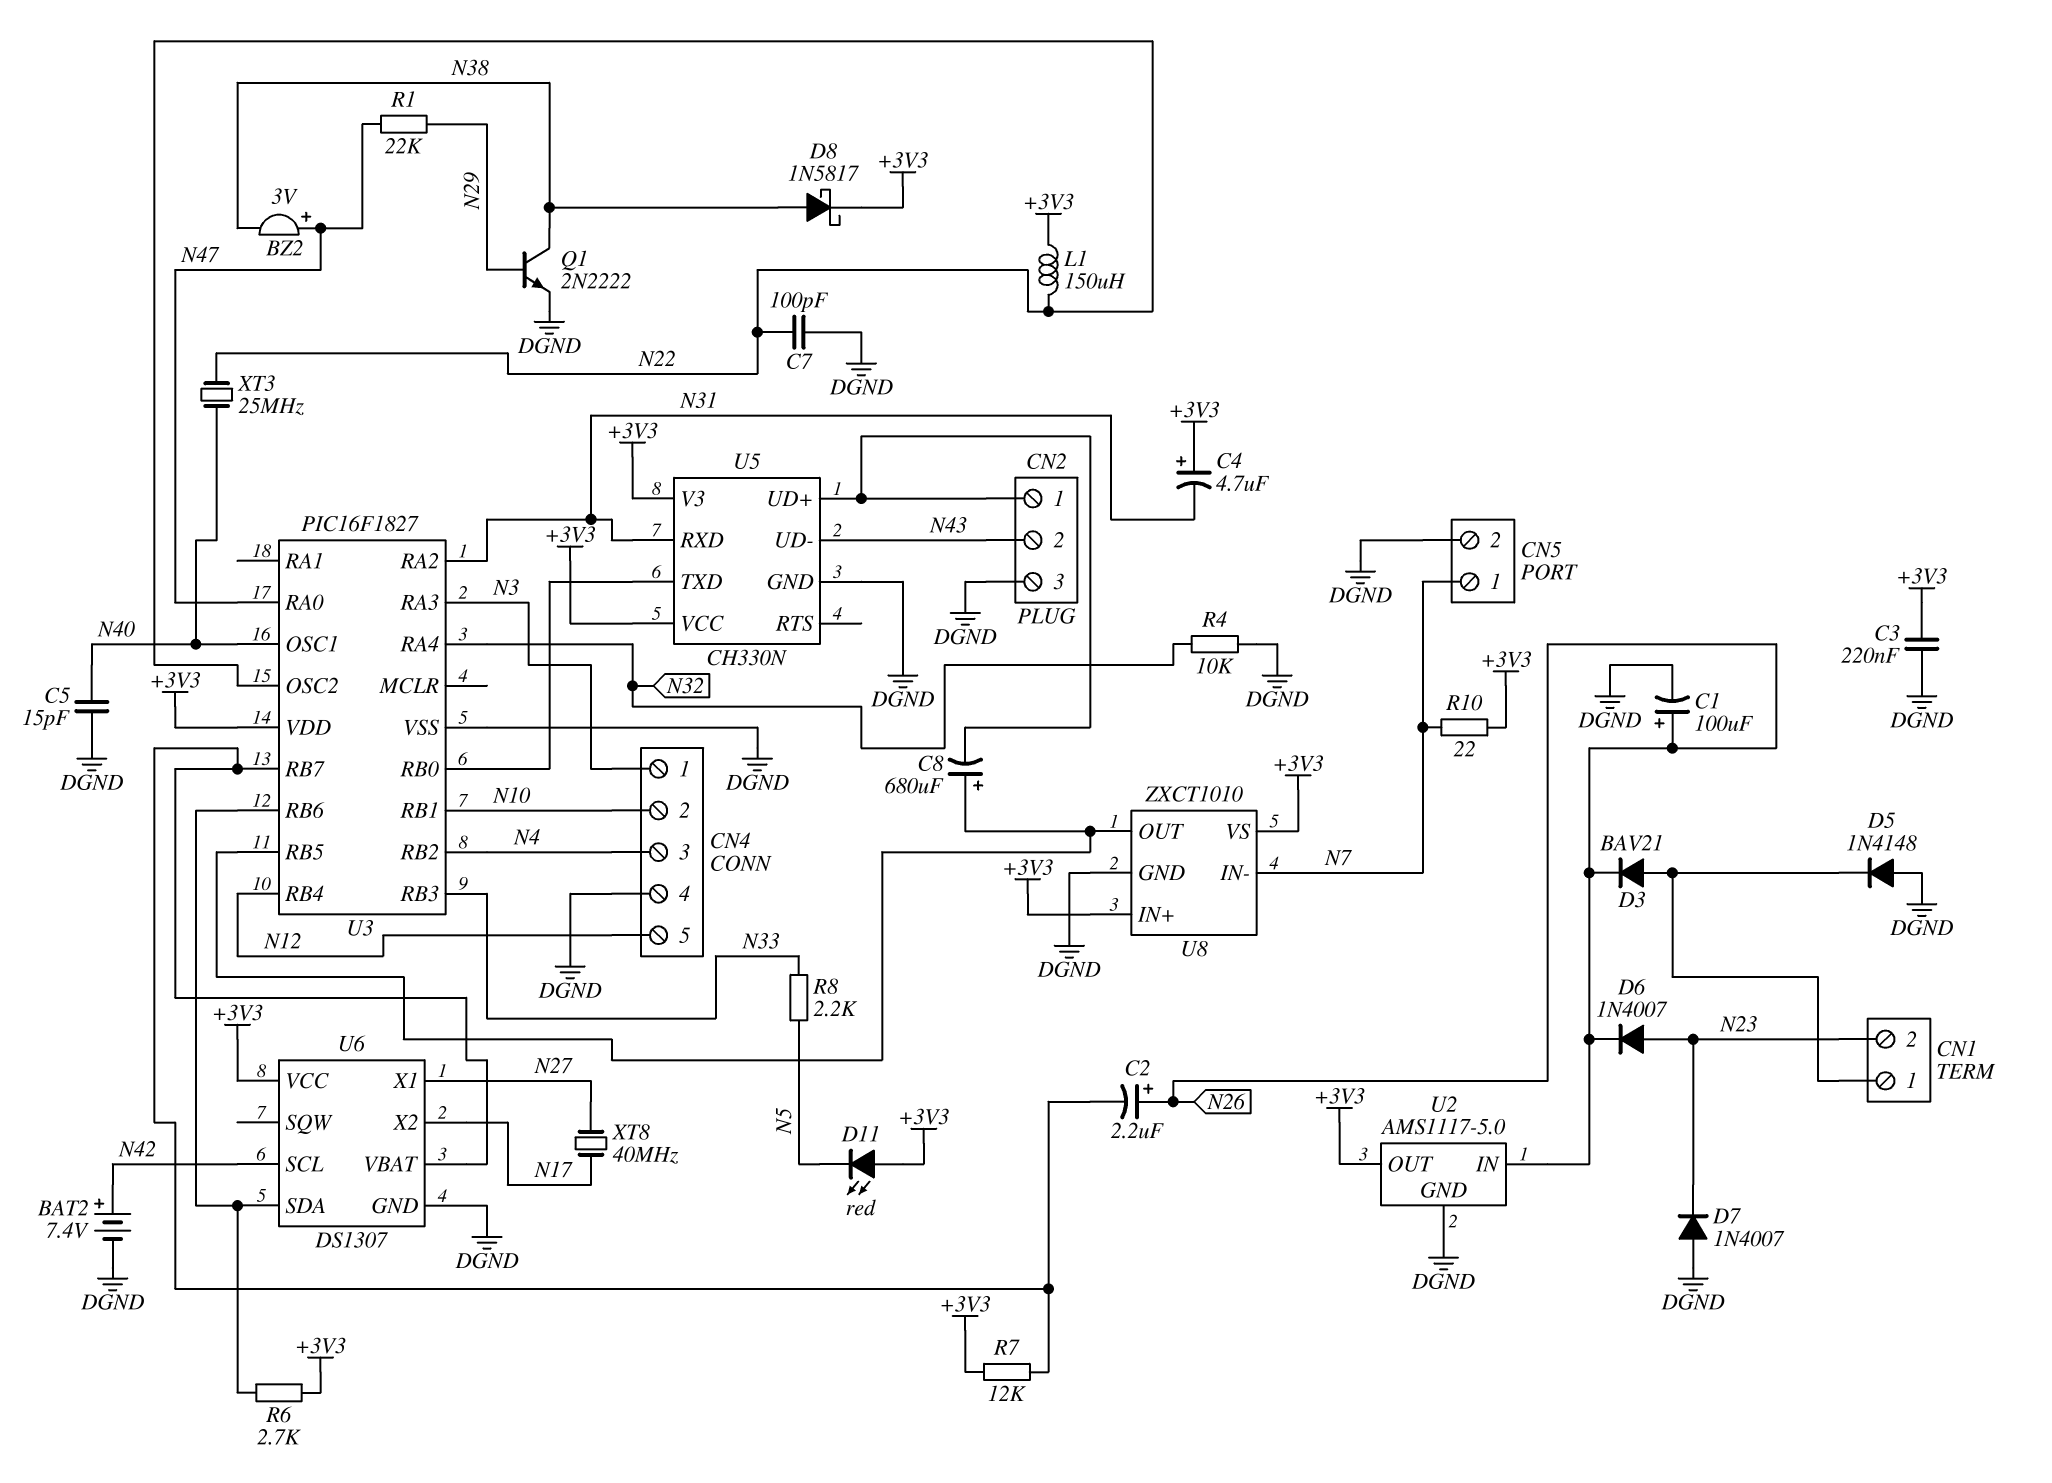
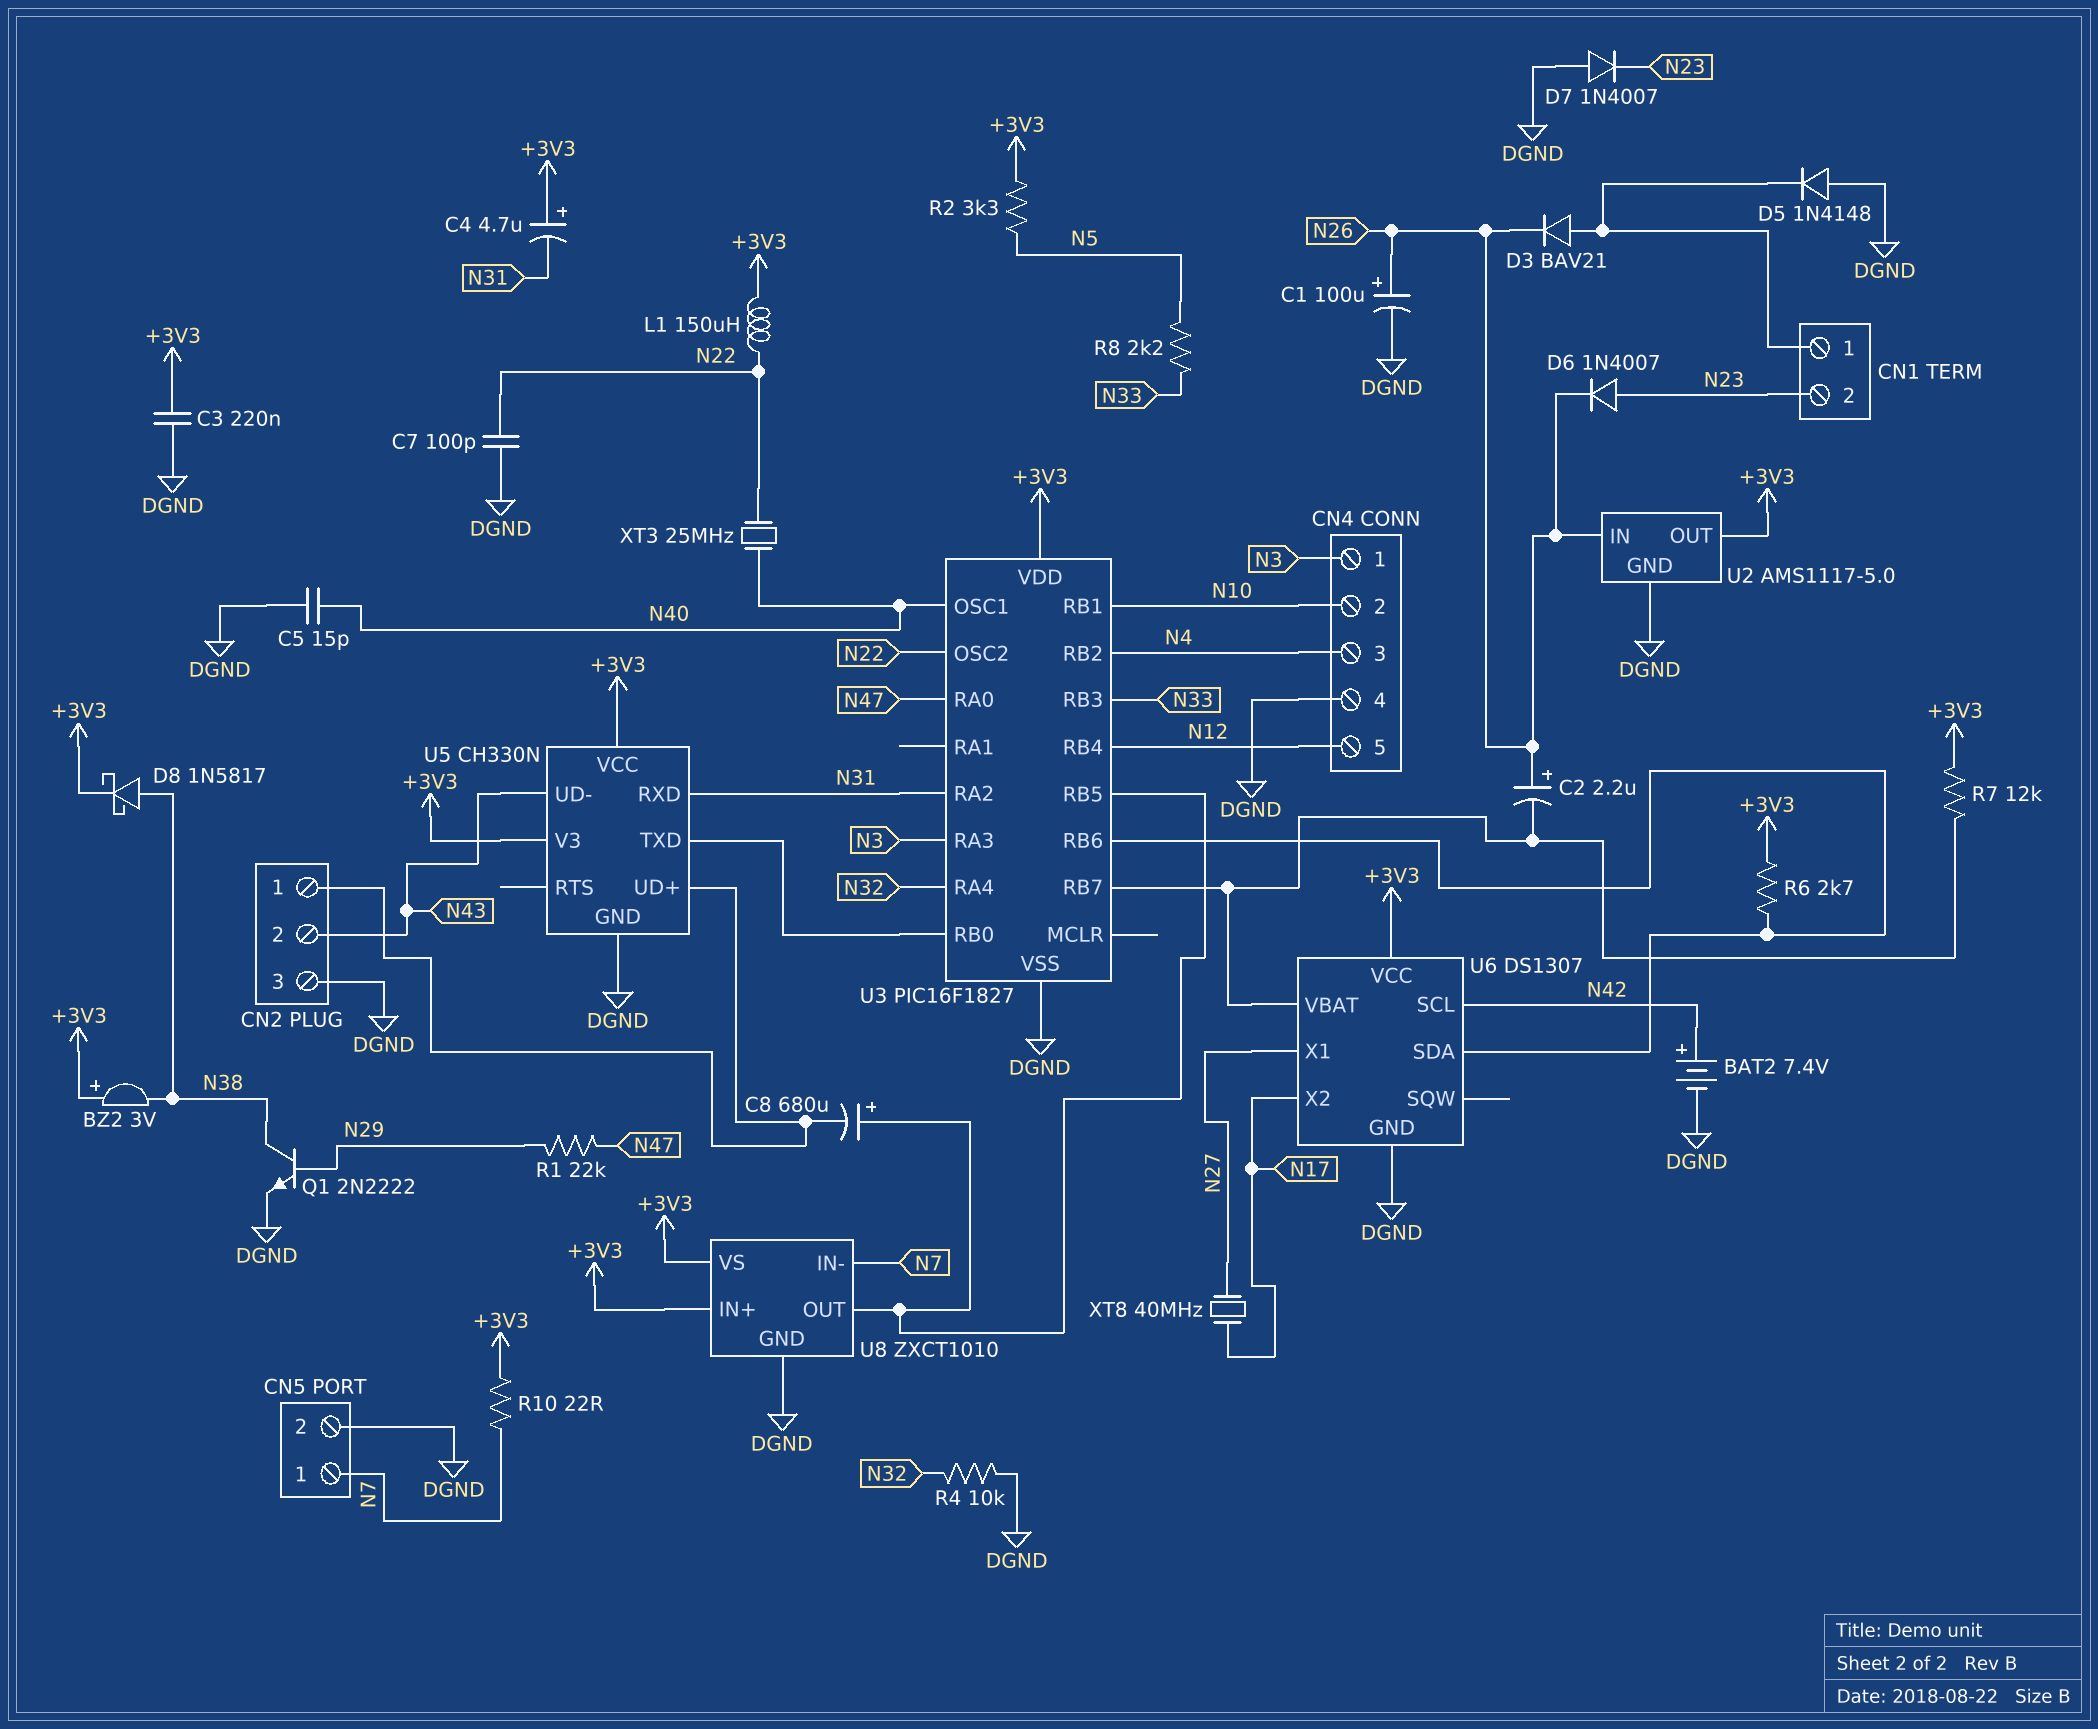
BZ2: buzzer 3V (plus N47, minus N38) -> buzzer 3V (plus +3V3, minus N38)
D11: LED red (A +3V3, K N5) -> none
R2: none -> 3.3k (+3V3, N5)

